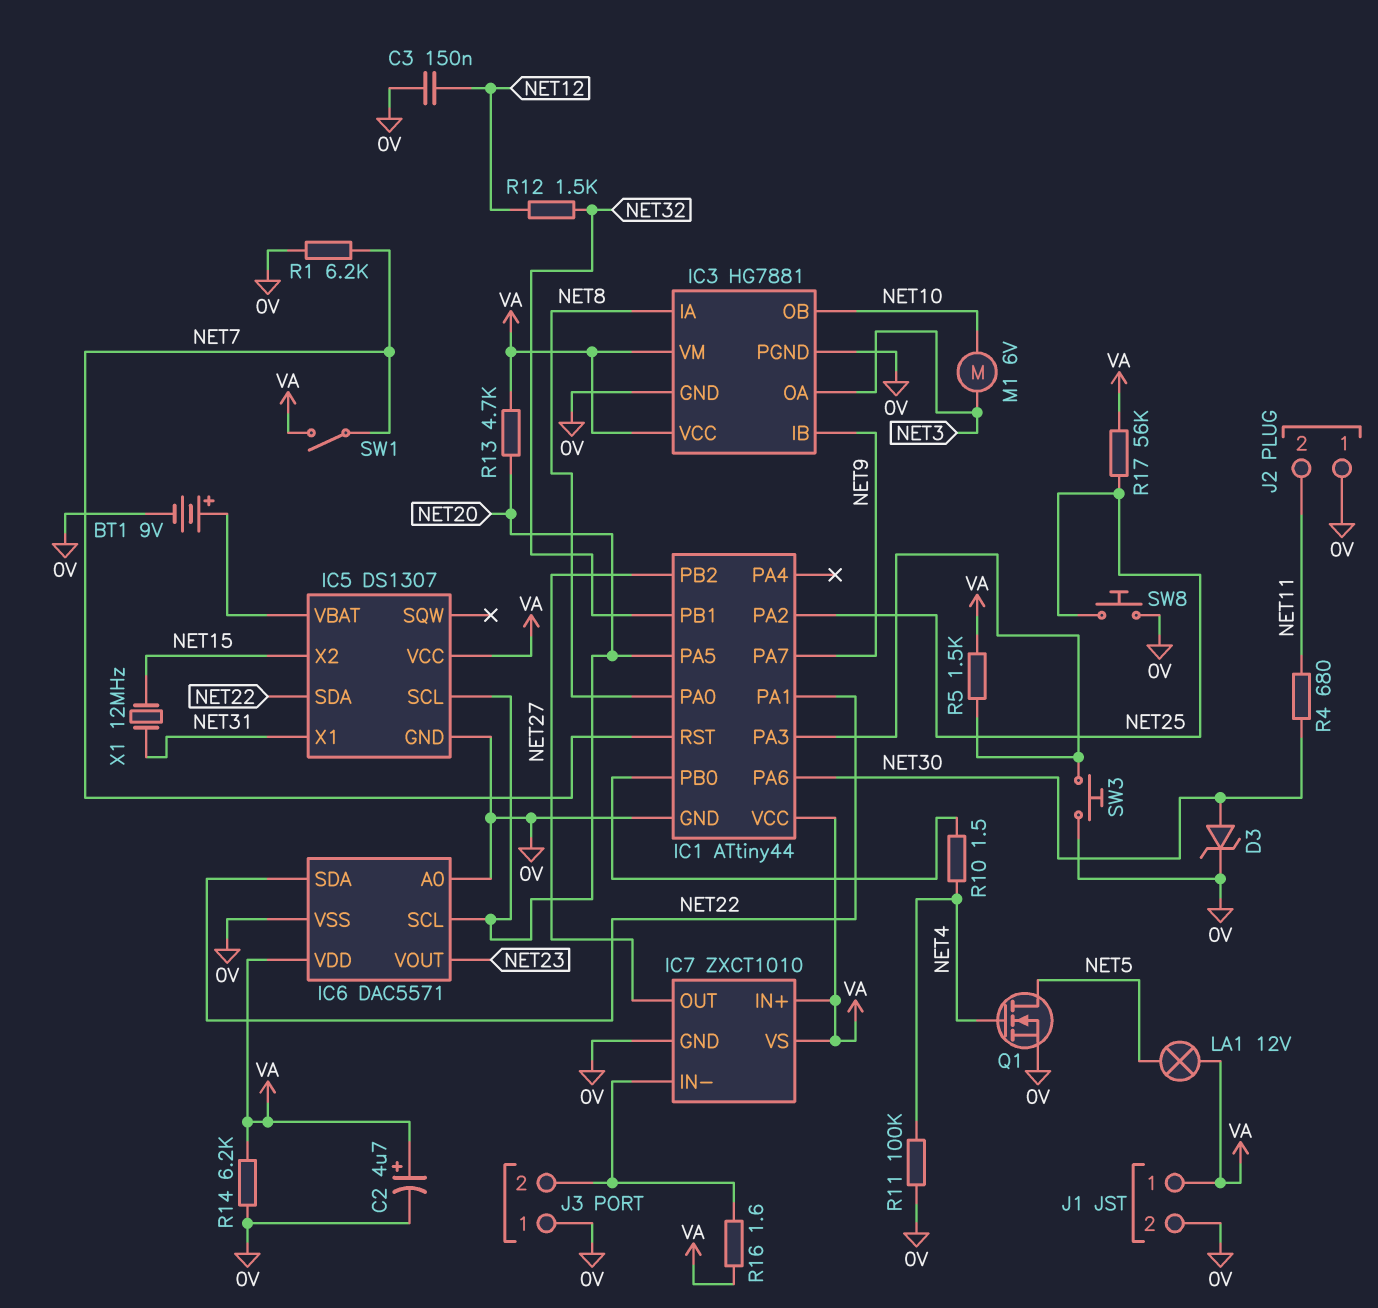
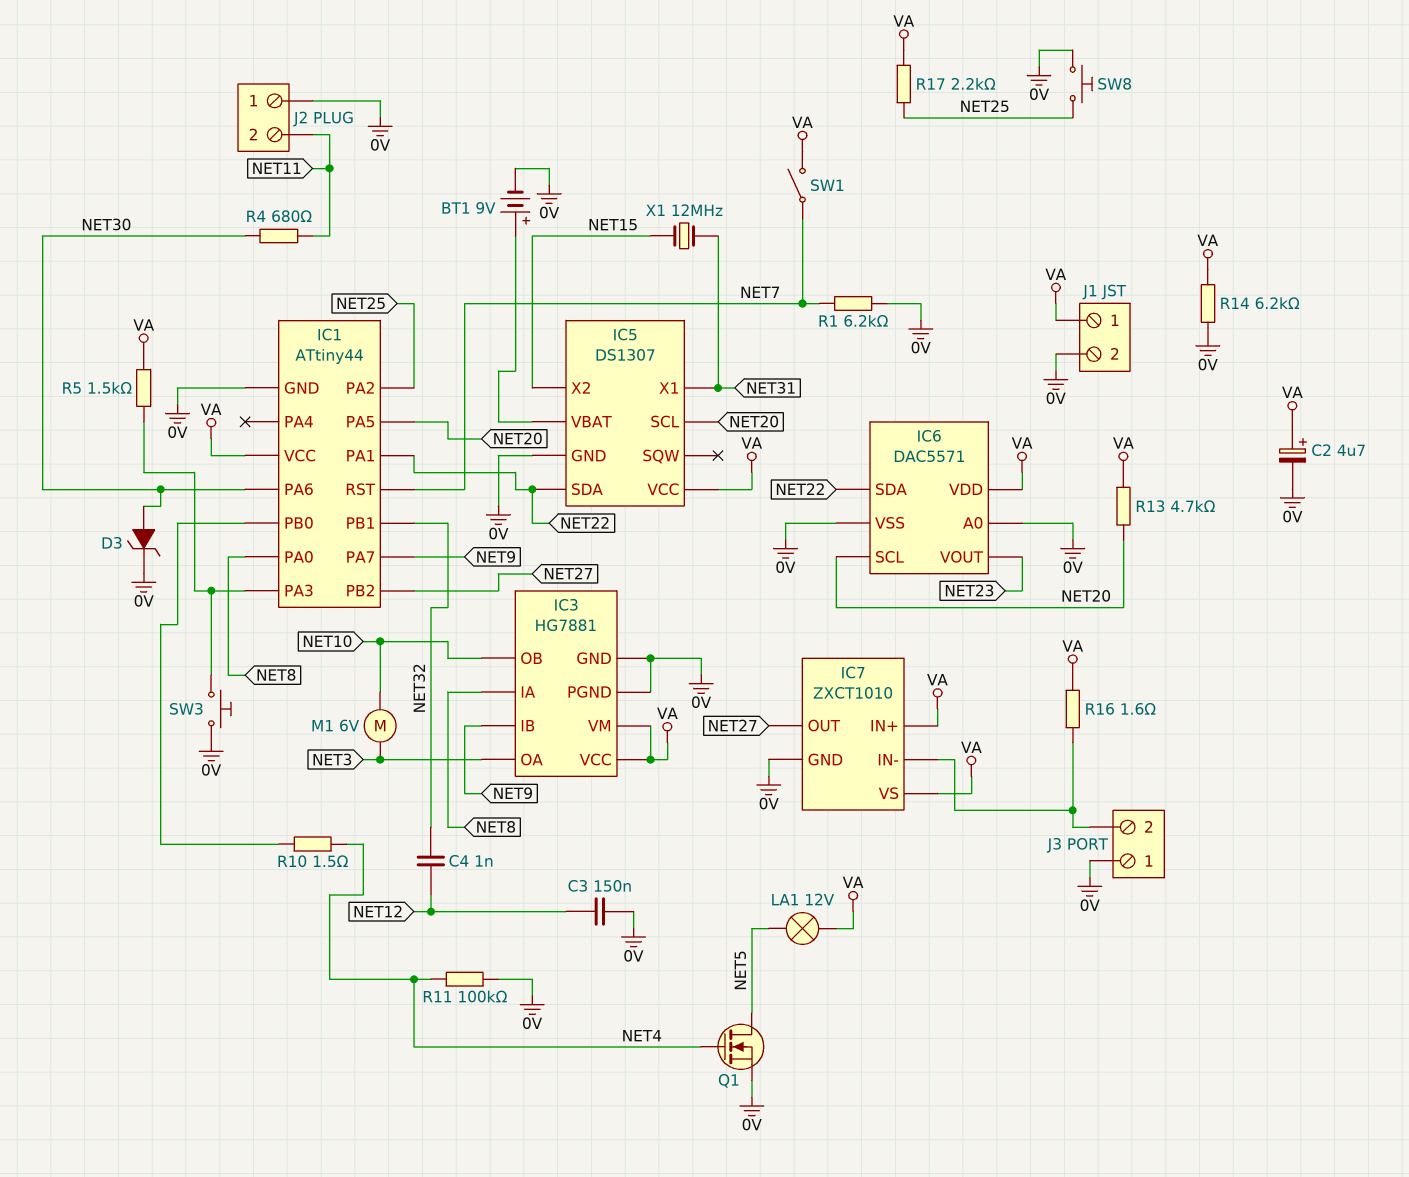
C4: none -> 1nF (NET12, NET32)
R12: 1.5k (NET12, NET32) -> none
R17: 56k (NET25, VA) -> 2.2k (NET25, VA)

